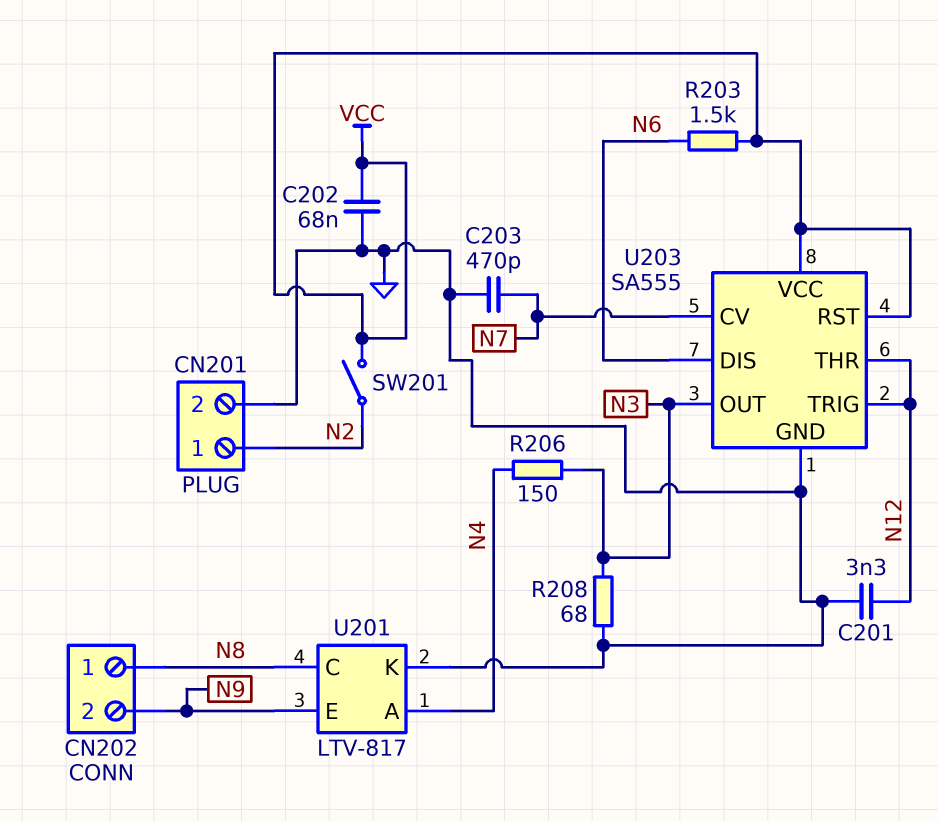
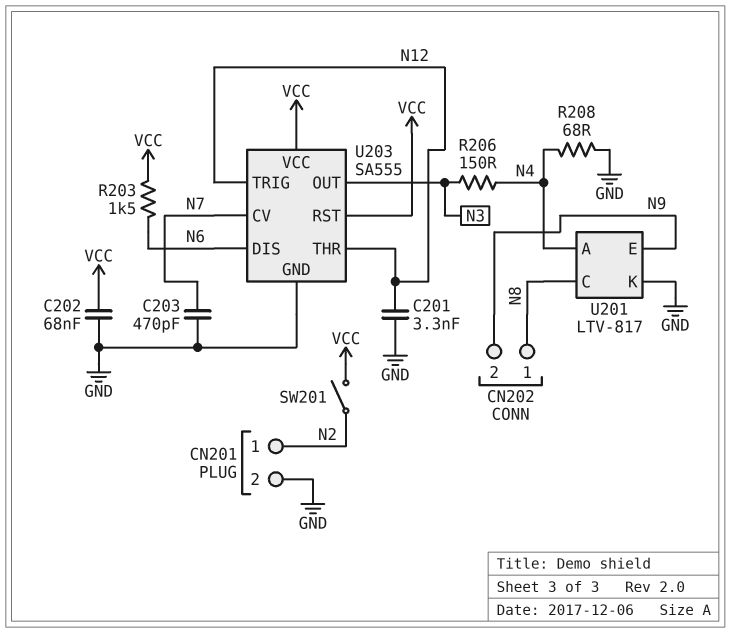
R208: 68 (GND, N3) -> 68 (GND, N4)

